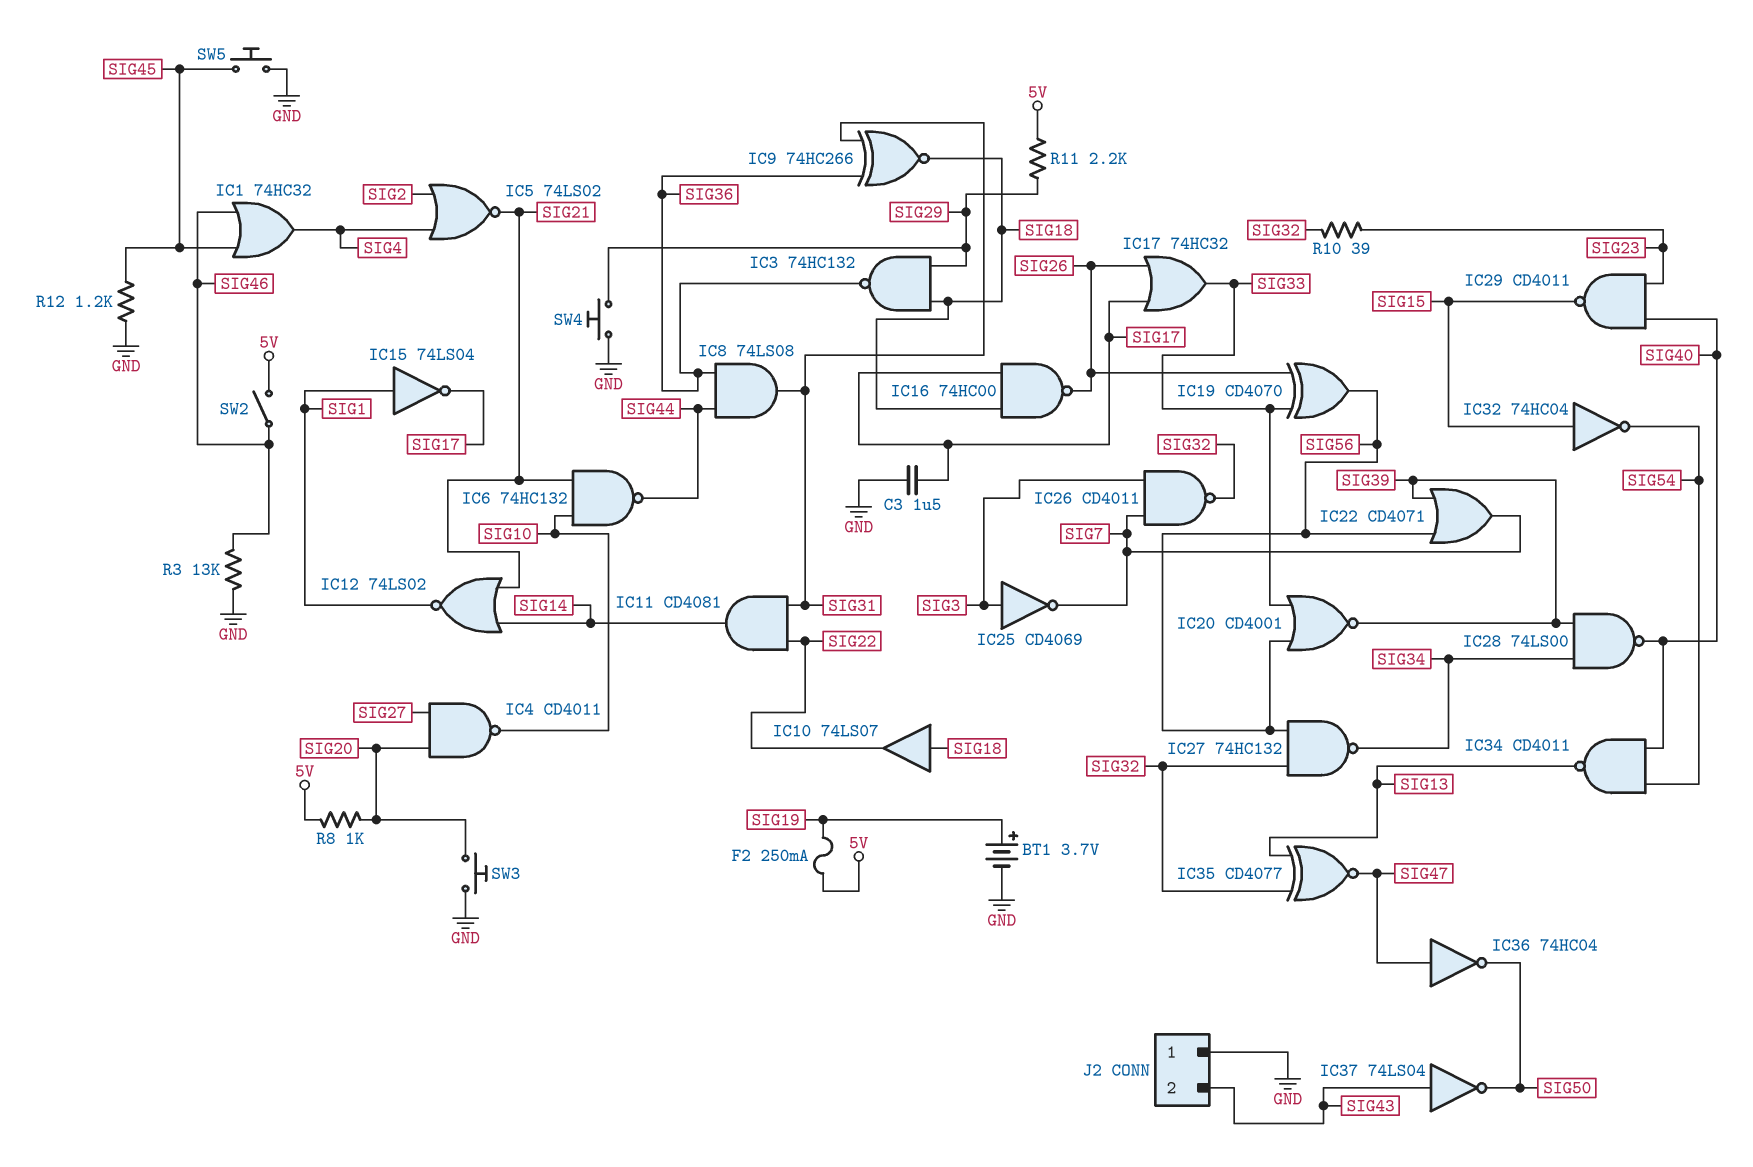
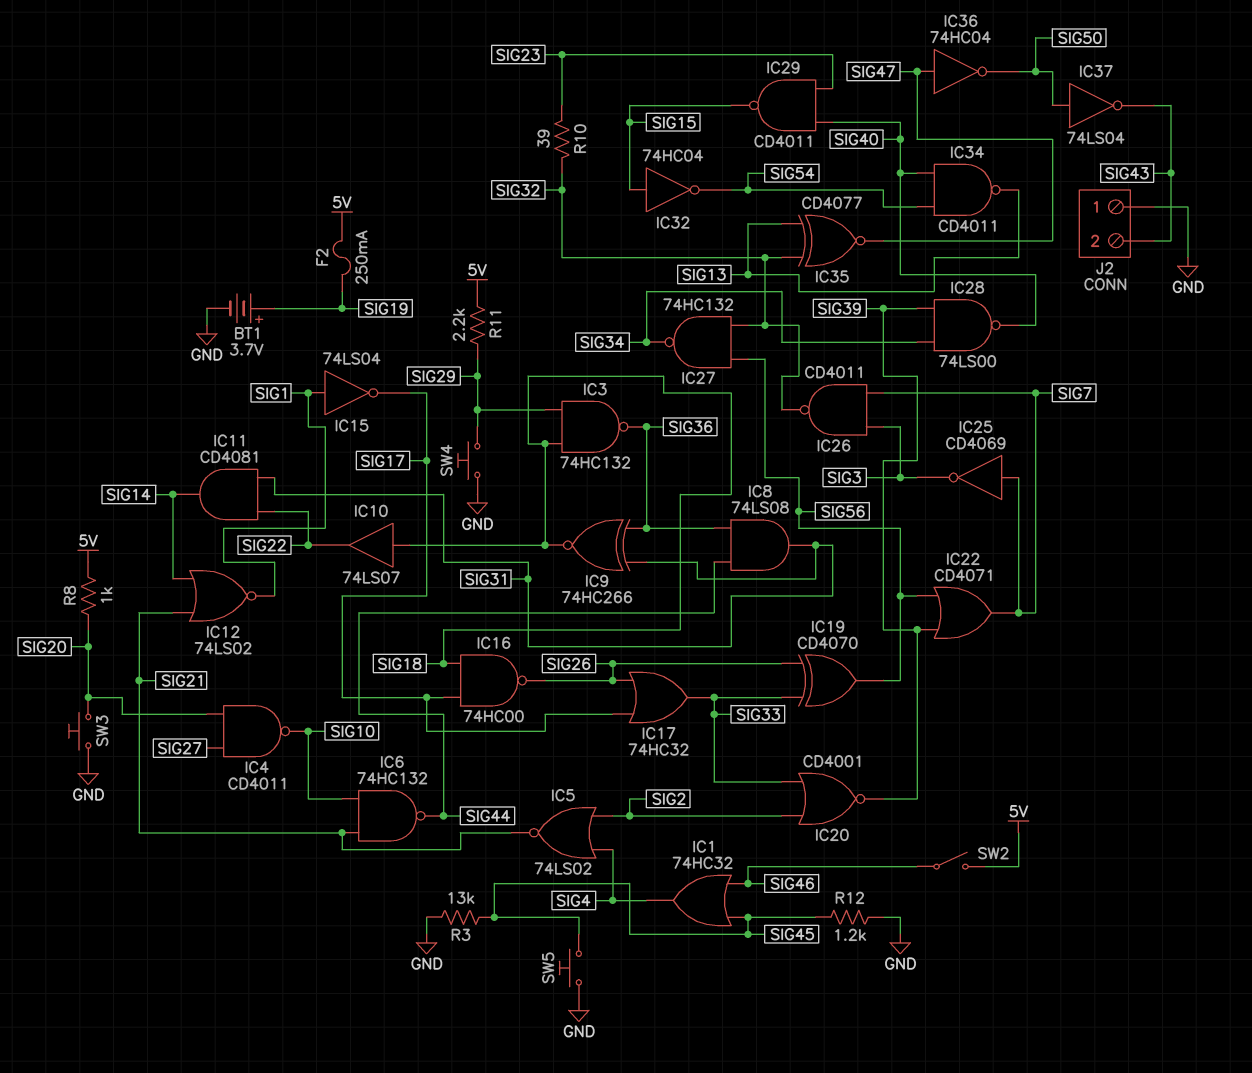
C3: 1.5uF (GND, SIG17) -> none
IC20: NOR CD4001 (in SIG33, in SIG56, out SIG39) -> NOR CD4001 (in SIG2, in SIG33, out SIG39)
IC25: NOT CD4069 (in SIG3, out SIG7) -> NOT CD4069 (in SIG7, out SIG3)
IC37: NOT 74LS04 (in SIG43, out SIG50) -> NOT 74LS04 (in SIG50, out SIG43)
R3: 13k (GND, SIG46) -> 13k (GND, SIG45)

